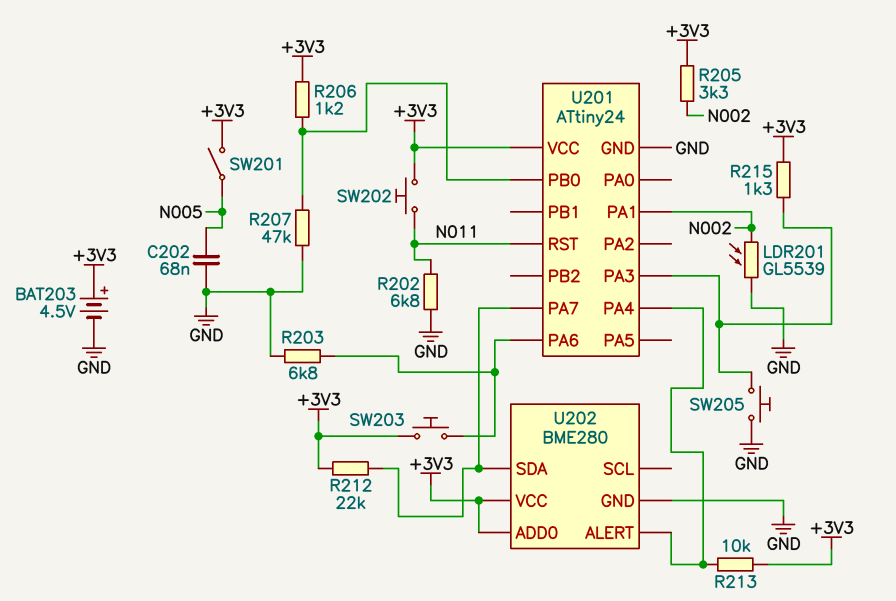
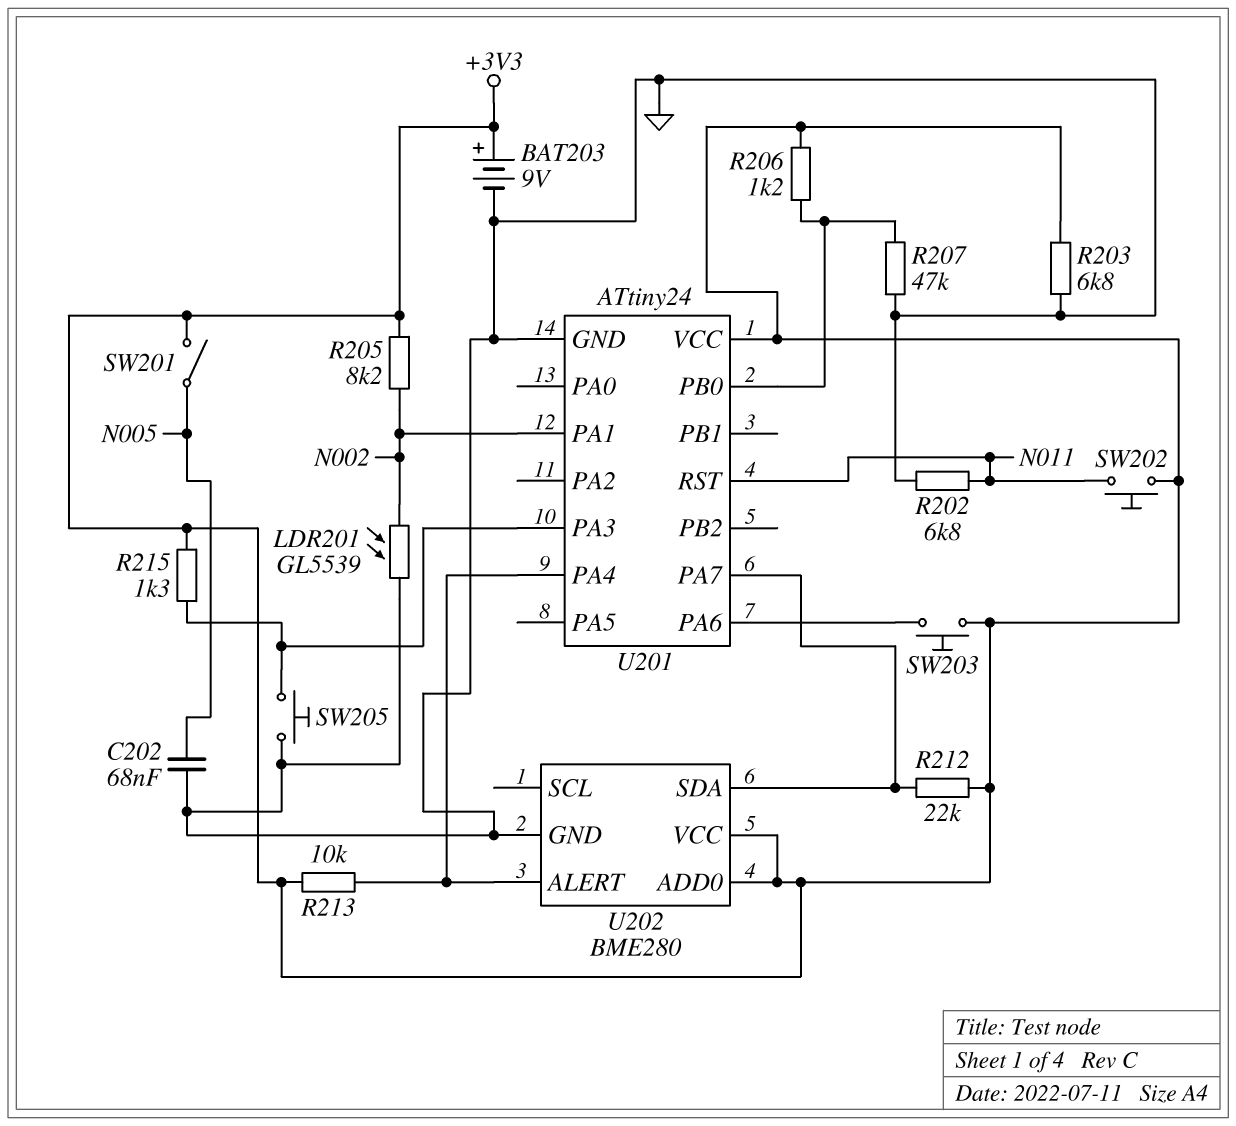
BAT203: 4.5V (plus +3V3, minus GND) -> 9V (plus +3V3, minus GND)
R203: 6.8k (GND, U201/PA6) -> 6.8k (+3V3, GND)
R205: 3.3k (+3V3, N002) -> 8.2k (+3V3, N002)

